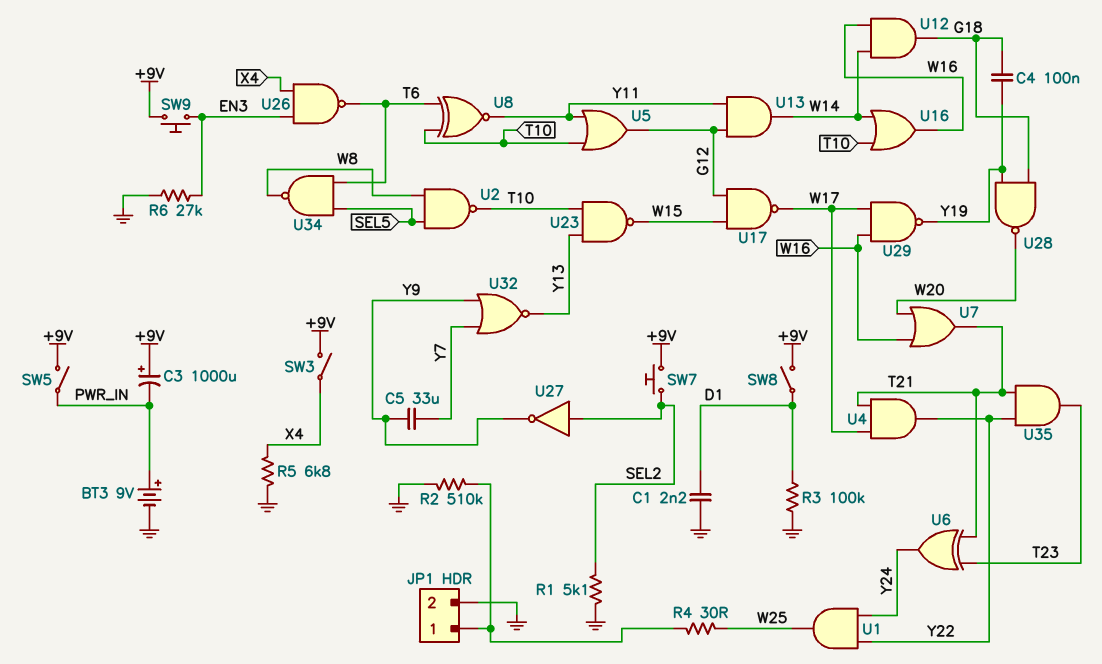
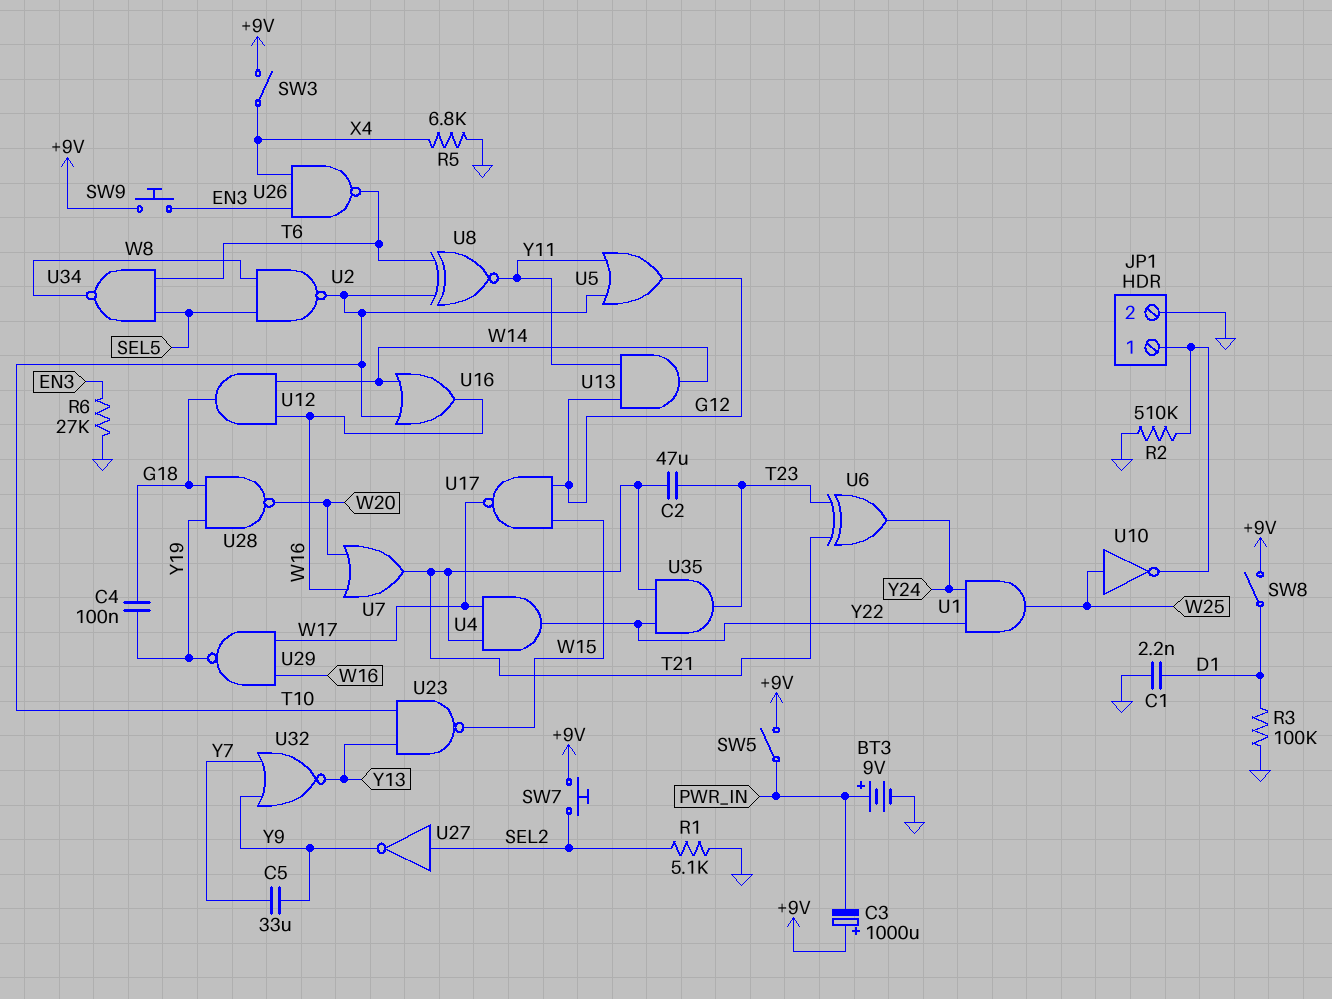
C2: none -> 47uF (T21, T23)
R4: 30 (JP1/1, W25) -> none
U10: none -> NOT (in W25, out JP1/1)

